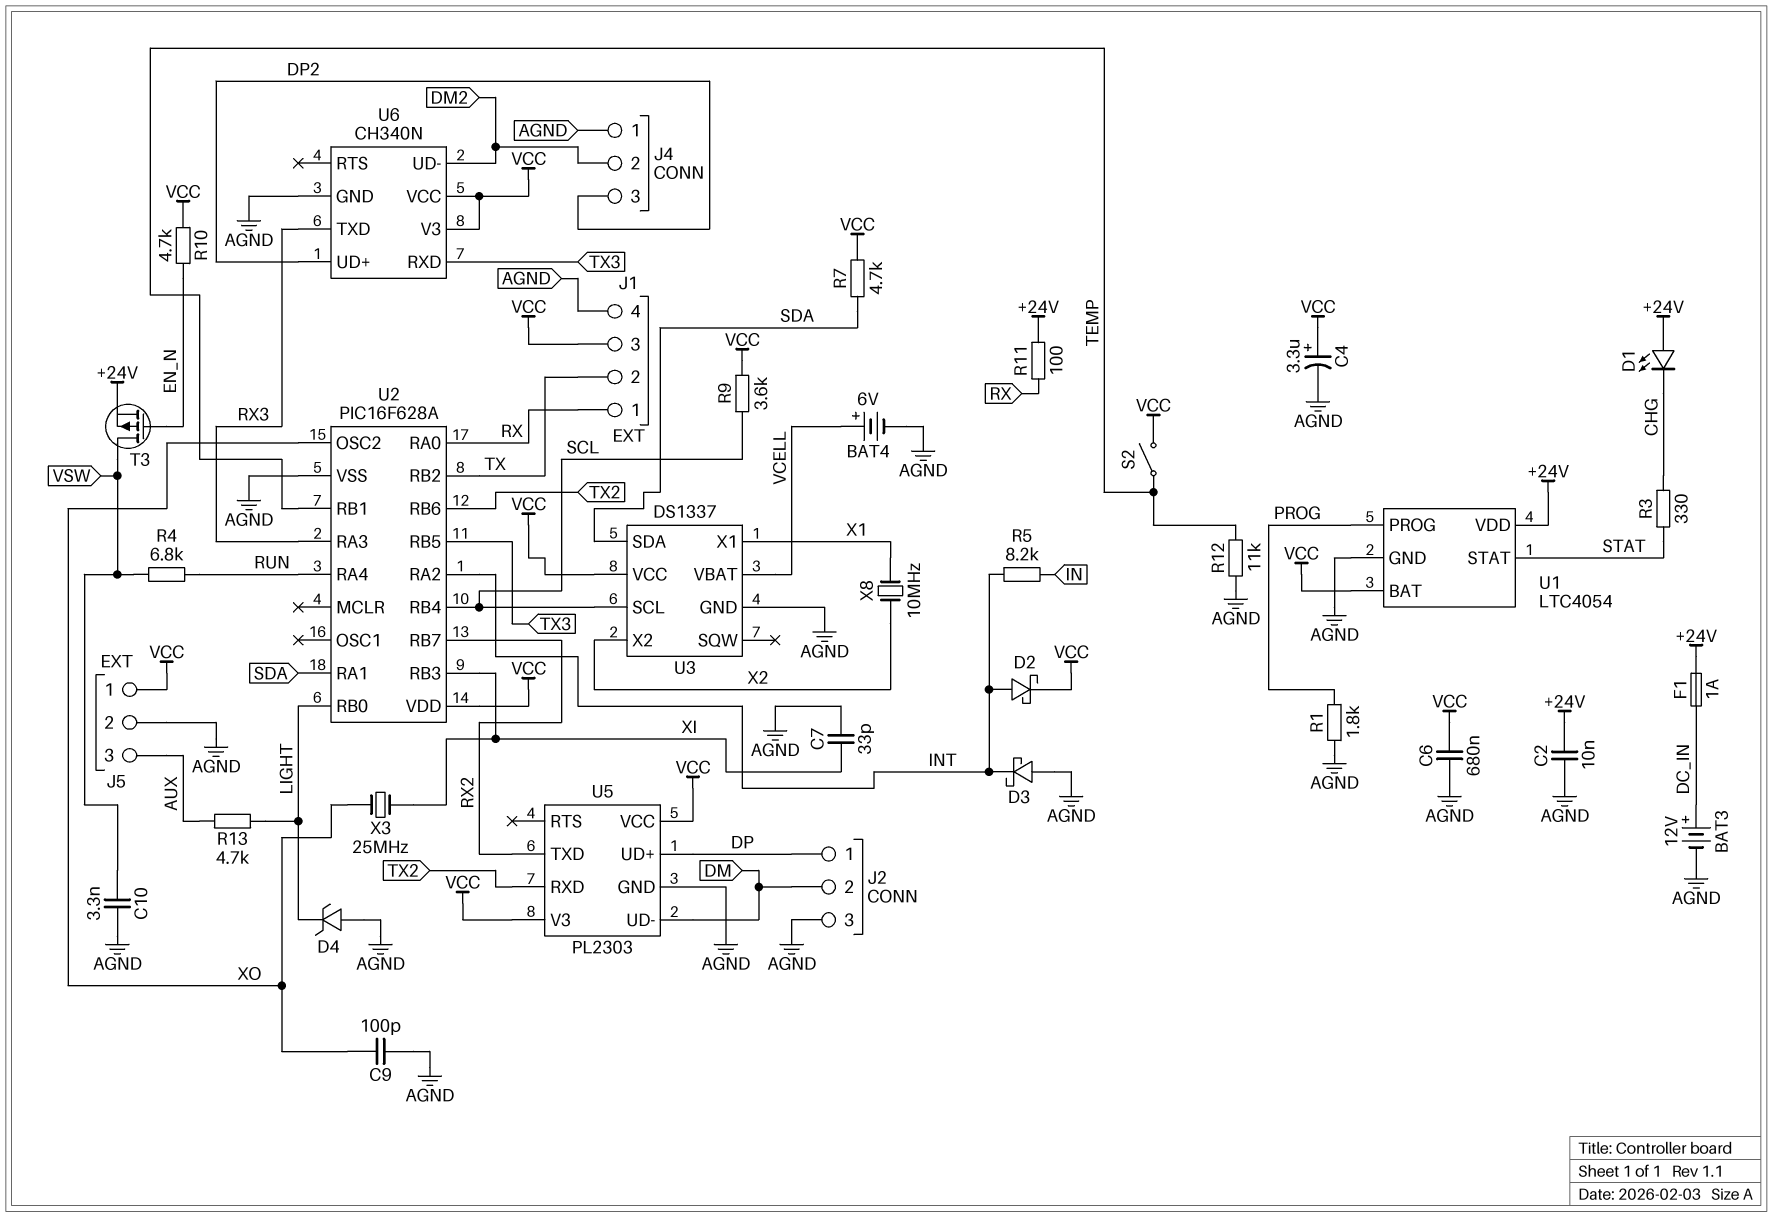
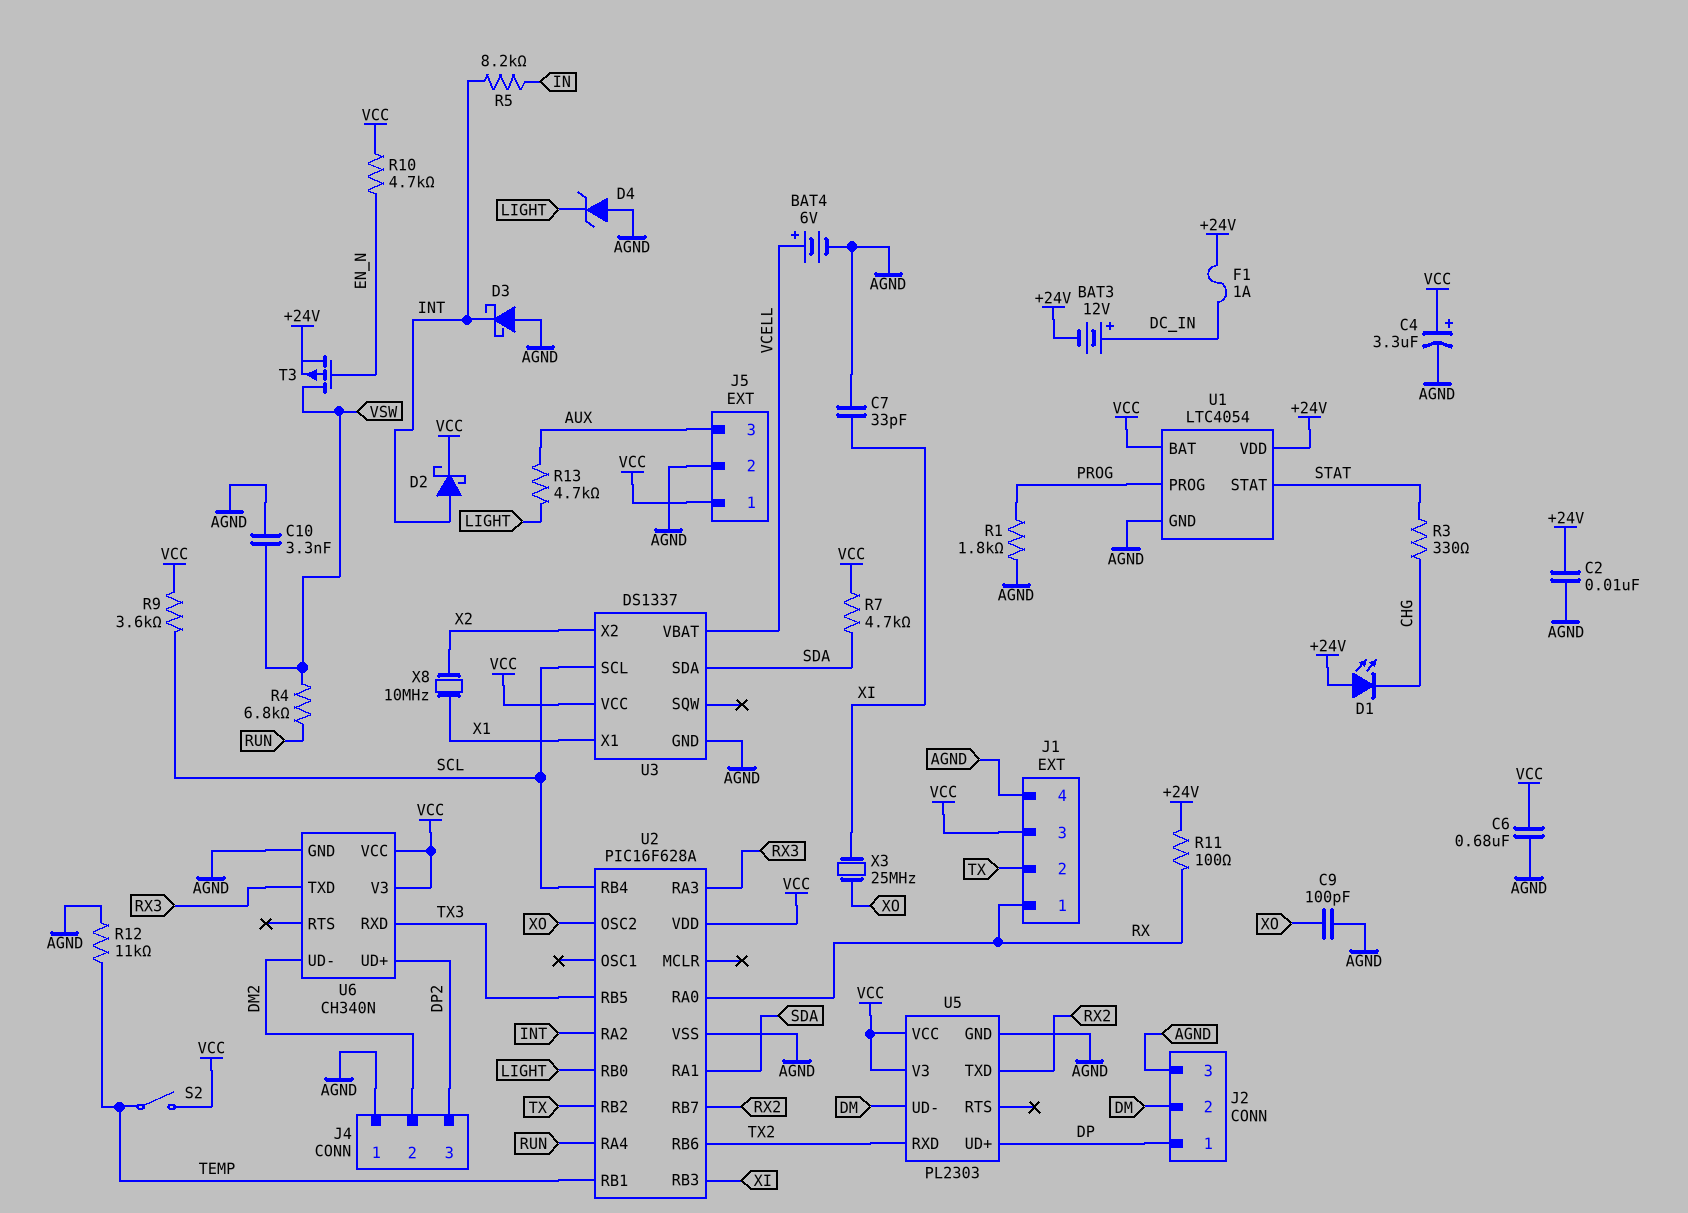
BAT3: 12V (plus DC_IN, minus AGND) -> 12V (plus DC_IN, minus +24V)

